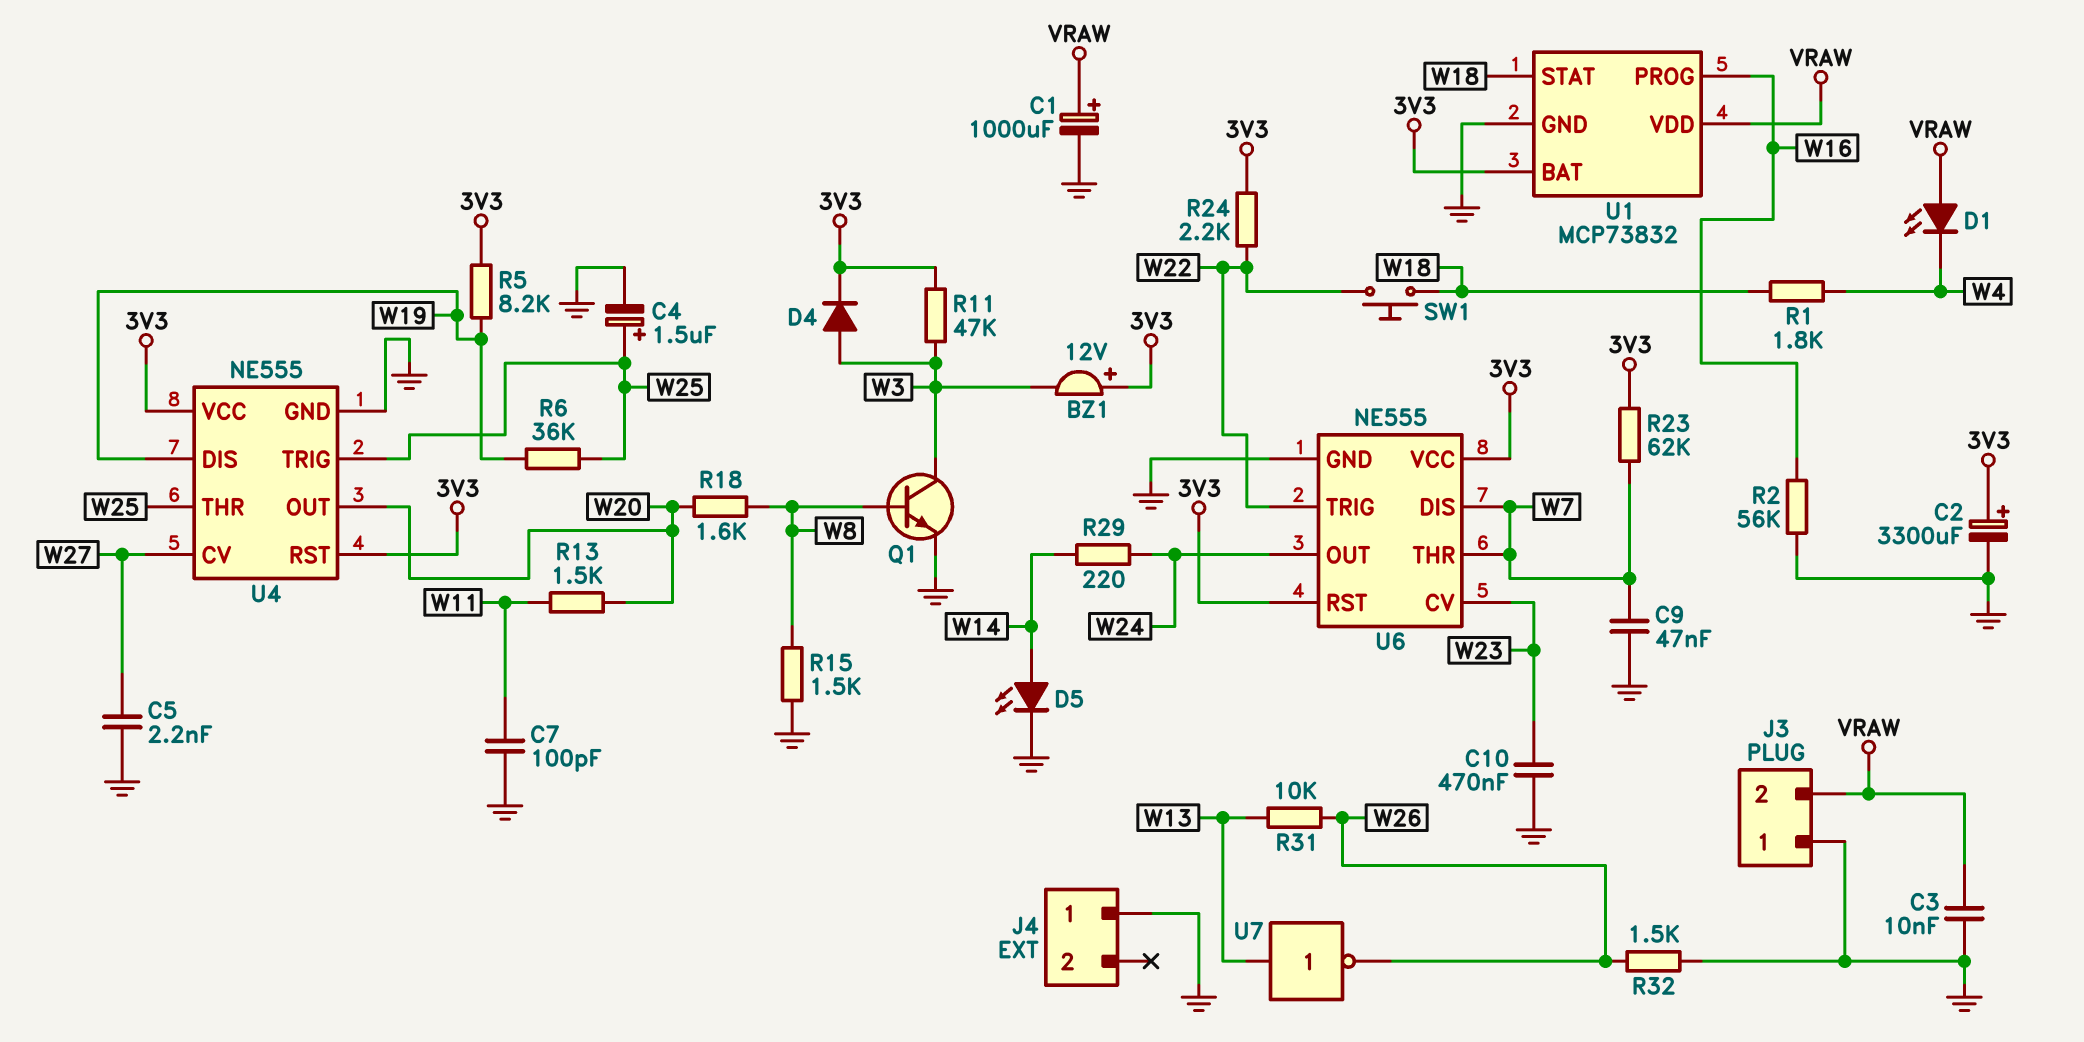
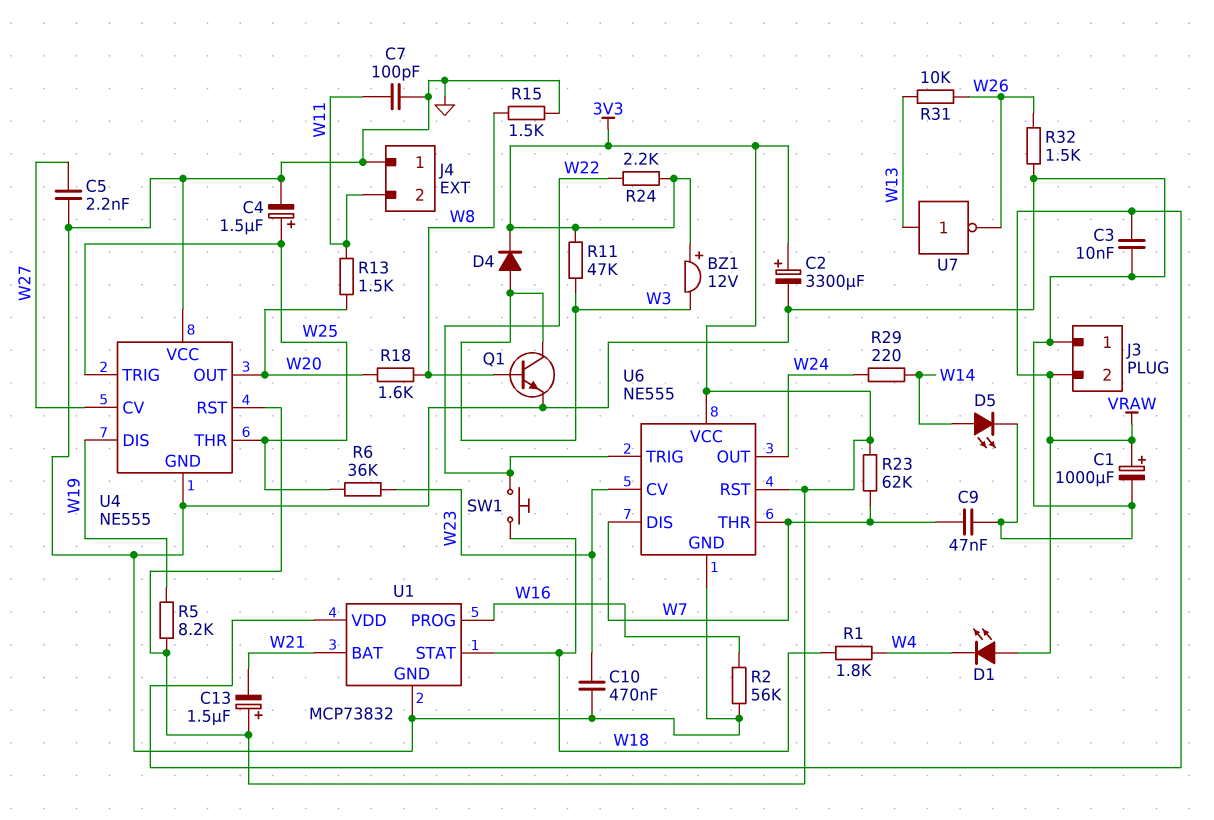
C13: none -> 1.5uF (plus 3V3, minus W21)
J4 pin 2: none -> W11
R6: 36k (W19, W25) -> 36k (W23, W25)
U1 pin BAT: 3V3 -> W21
U4 pin VCC: 3V3 -> GND

